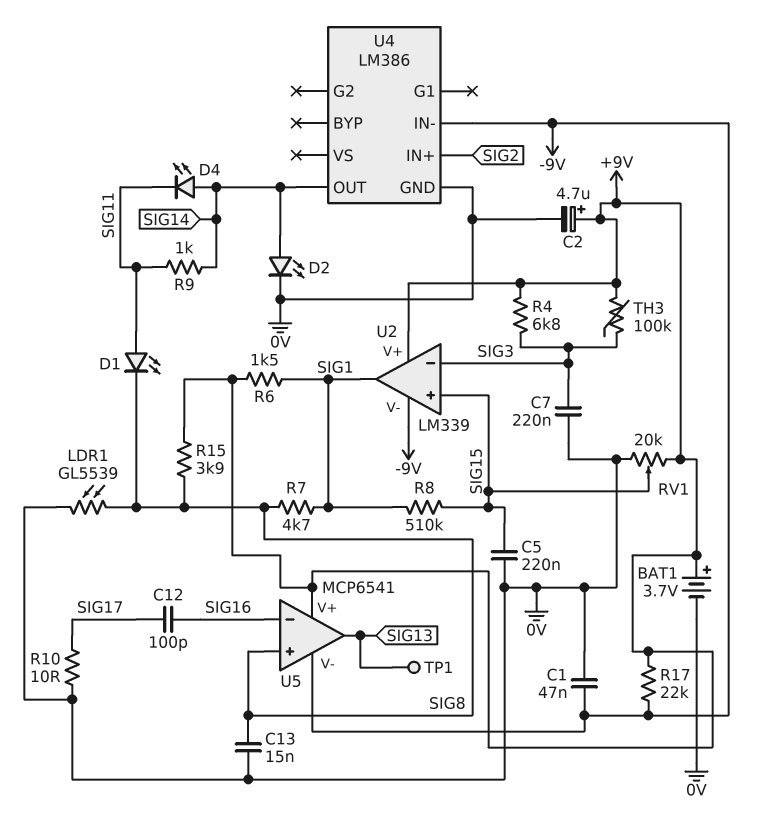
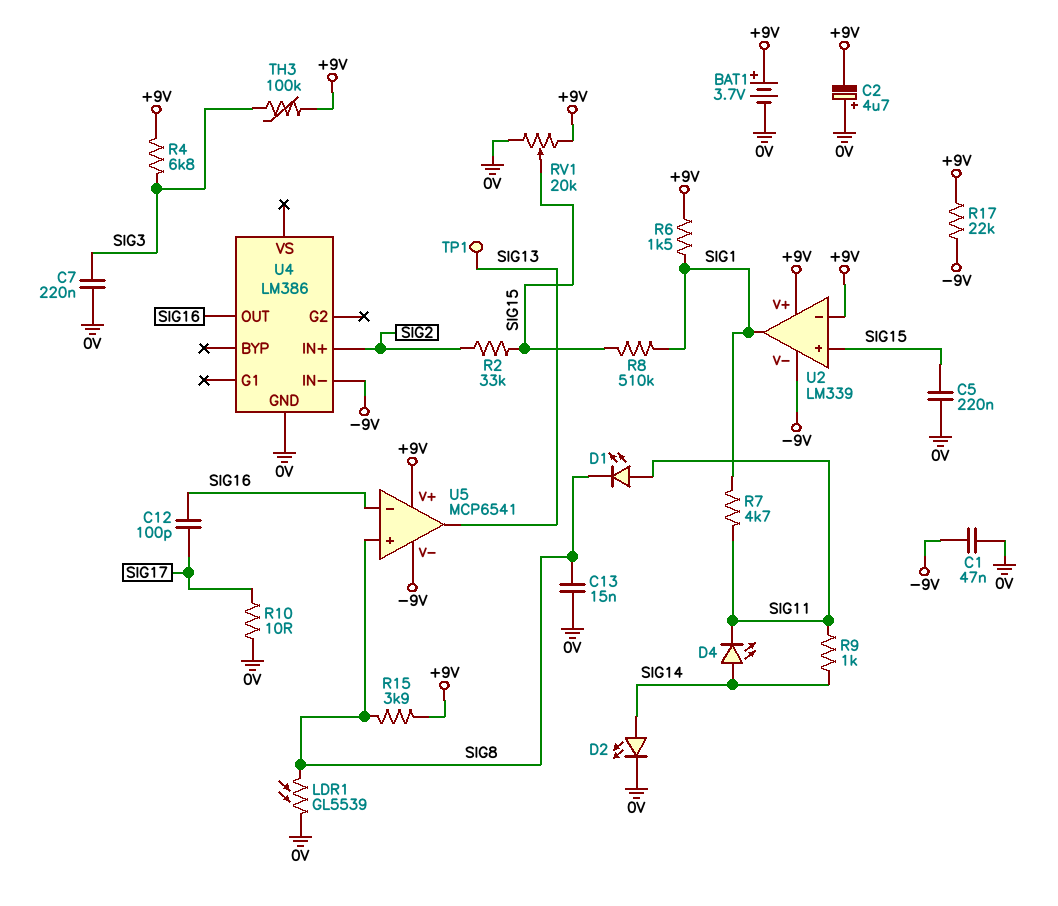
C2: 4.7uF (plus +9V, minus 0V) -> 4.7uF (plus 0V, minus +9V)
R2: none -> 33k (SIG2, SIG15)
R7: 4.7k (SIG1, SIG8) -> 4.7k (SIG1, SIG11)
U2 pin in-: SIG3 -> +9V
U4 pin OUT: SIG14 -> SIG16

